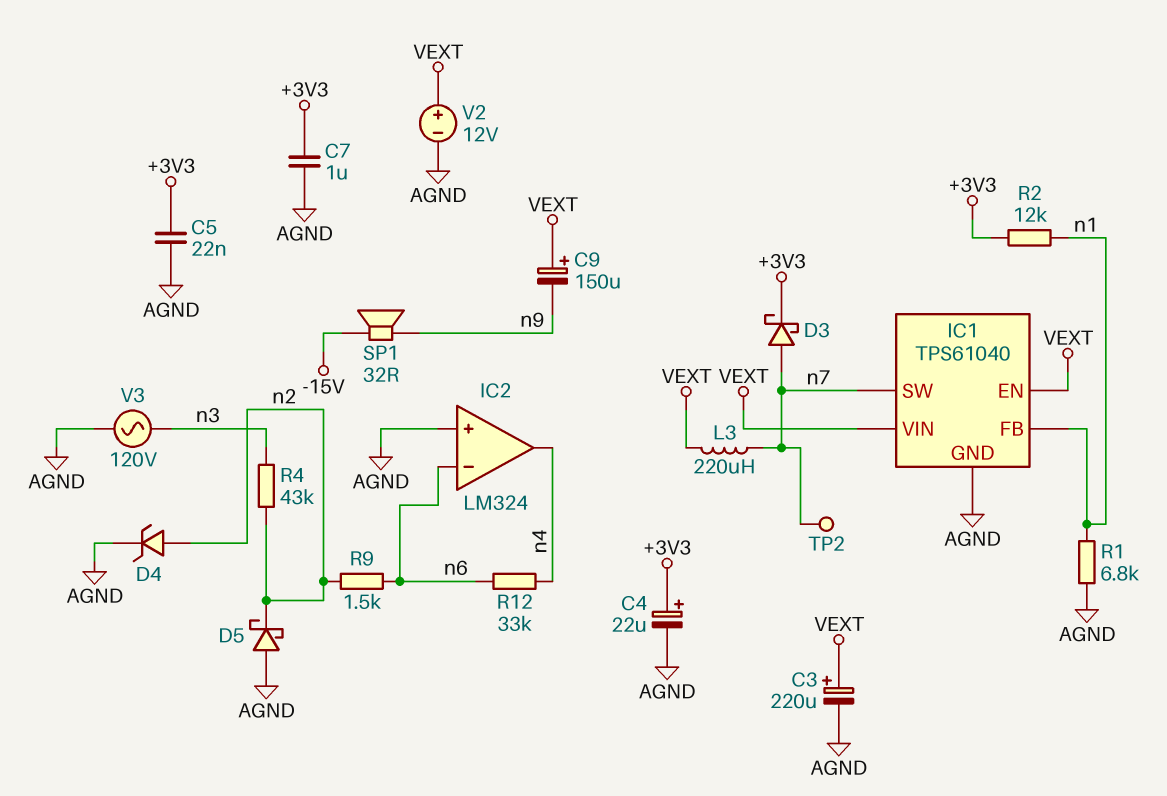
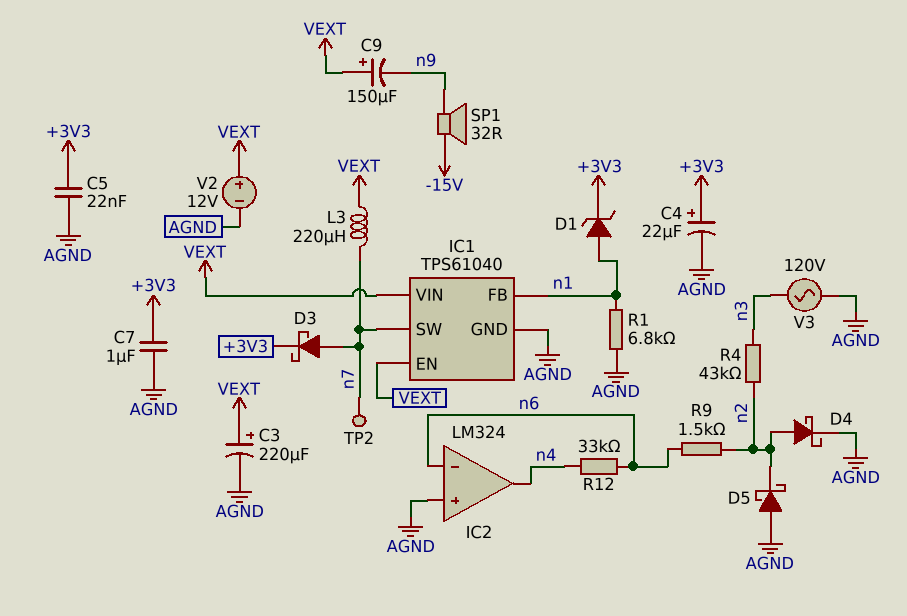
D1: none -> zener (A n1, K +3V3)
D4: zener (A n2, K AGND) -> schottky (A n2, K AGND)
R2: 12k (+3V3, n1) -> none

